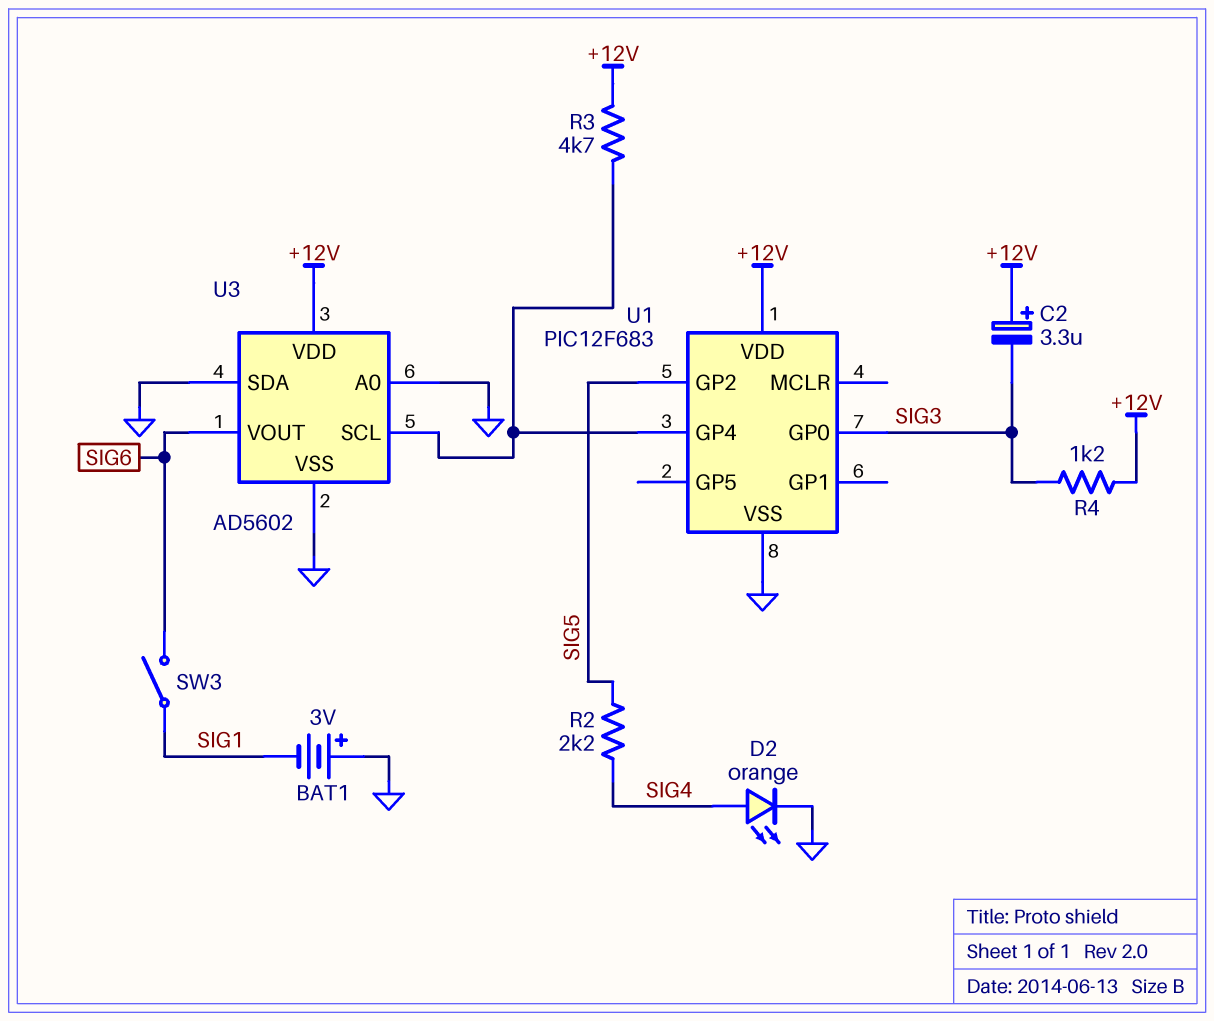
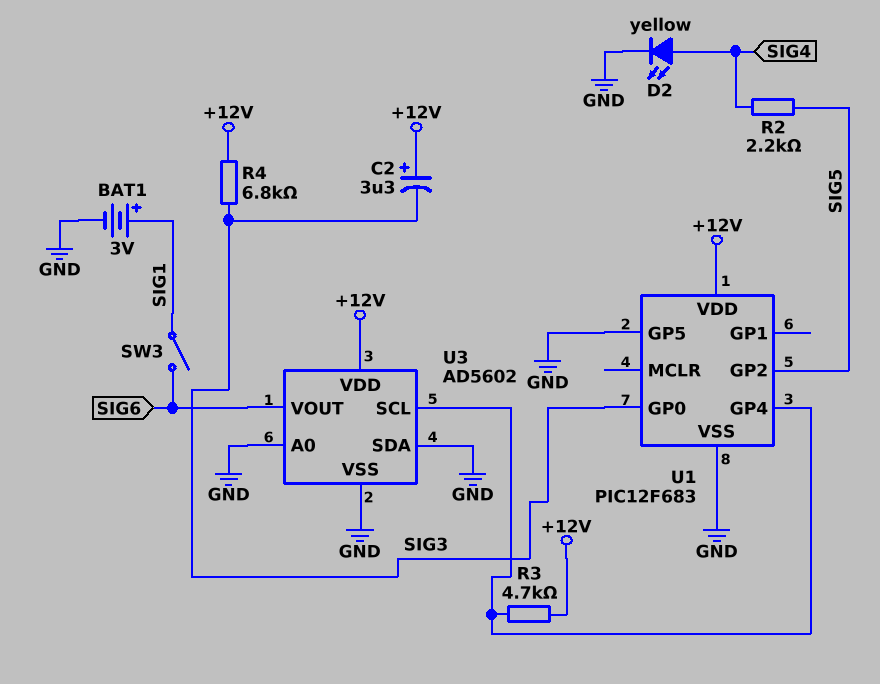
BAT1: 3V (plus GND, minus SIG1) -> 3V (plus SIG1, minus GND)
D2: LED orange (A SIG4, K GND) -> LED yellow (A SIG4, K GND)
R4: 1.2k (+12V, SIG3) -> 6.8k (+12V, SIG3)
U1 pin GP5: none -> GND

